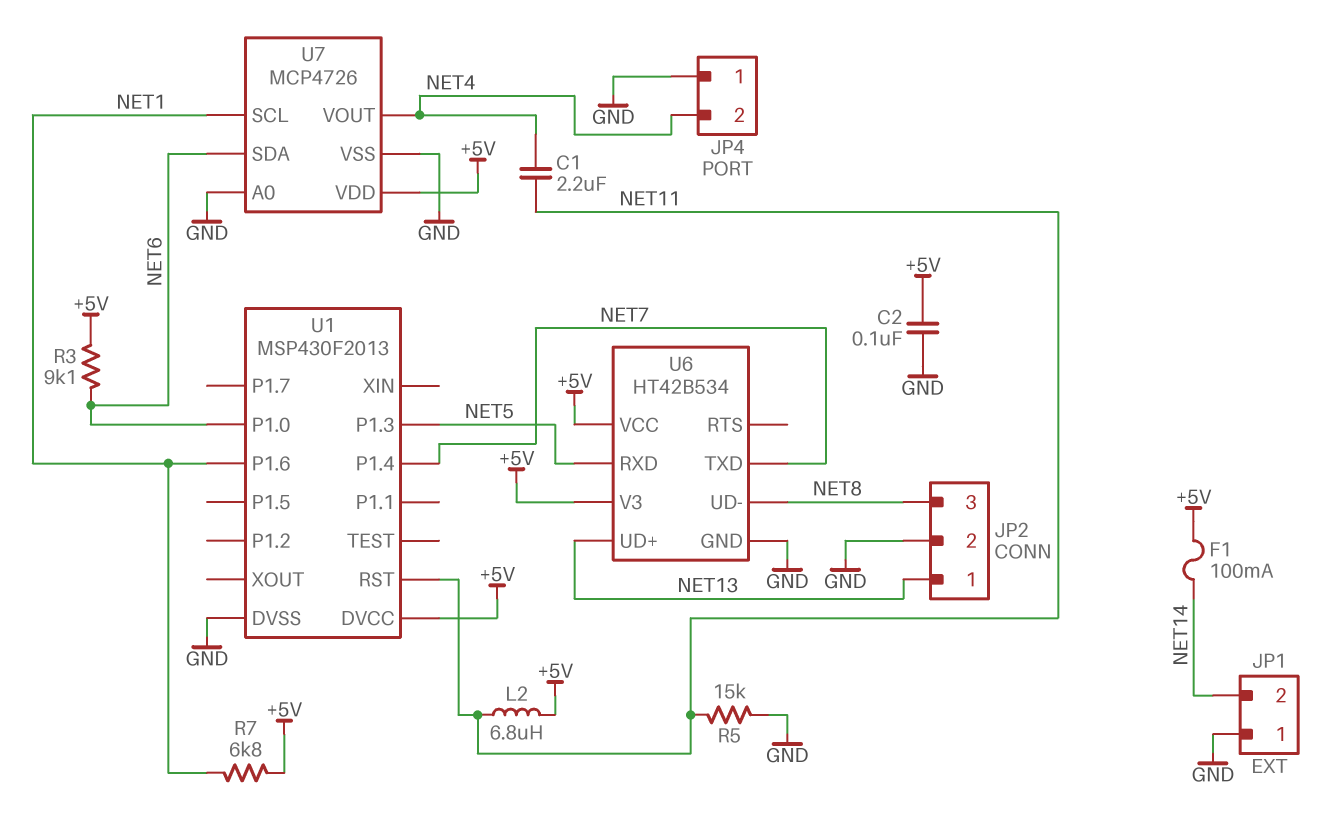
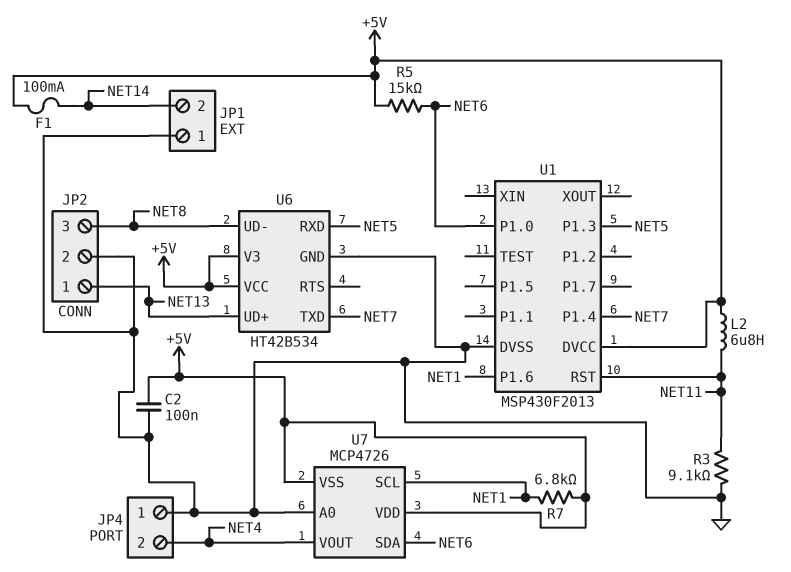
C1: 2.2uF (NET4, NET11) -> none
R3: 9.1k (+5V, NET6) -> 9.1k (GND, NET11)
R5: 15k (GND, NET11) -> 15k (+5V, NET6)
U7 pin VSS: GND -> +5V

